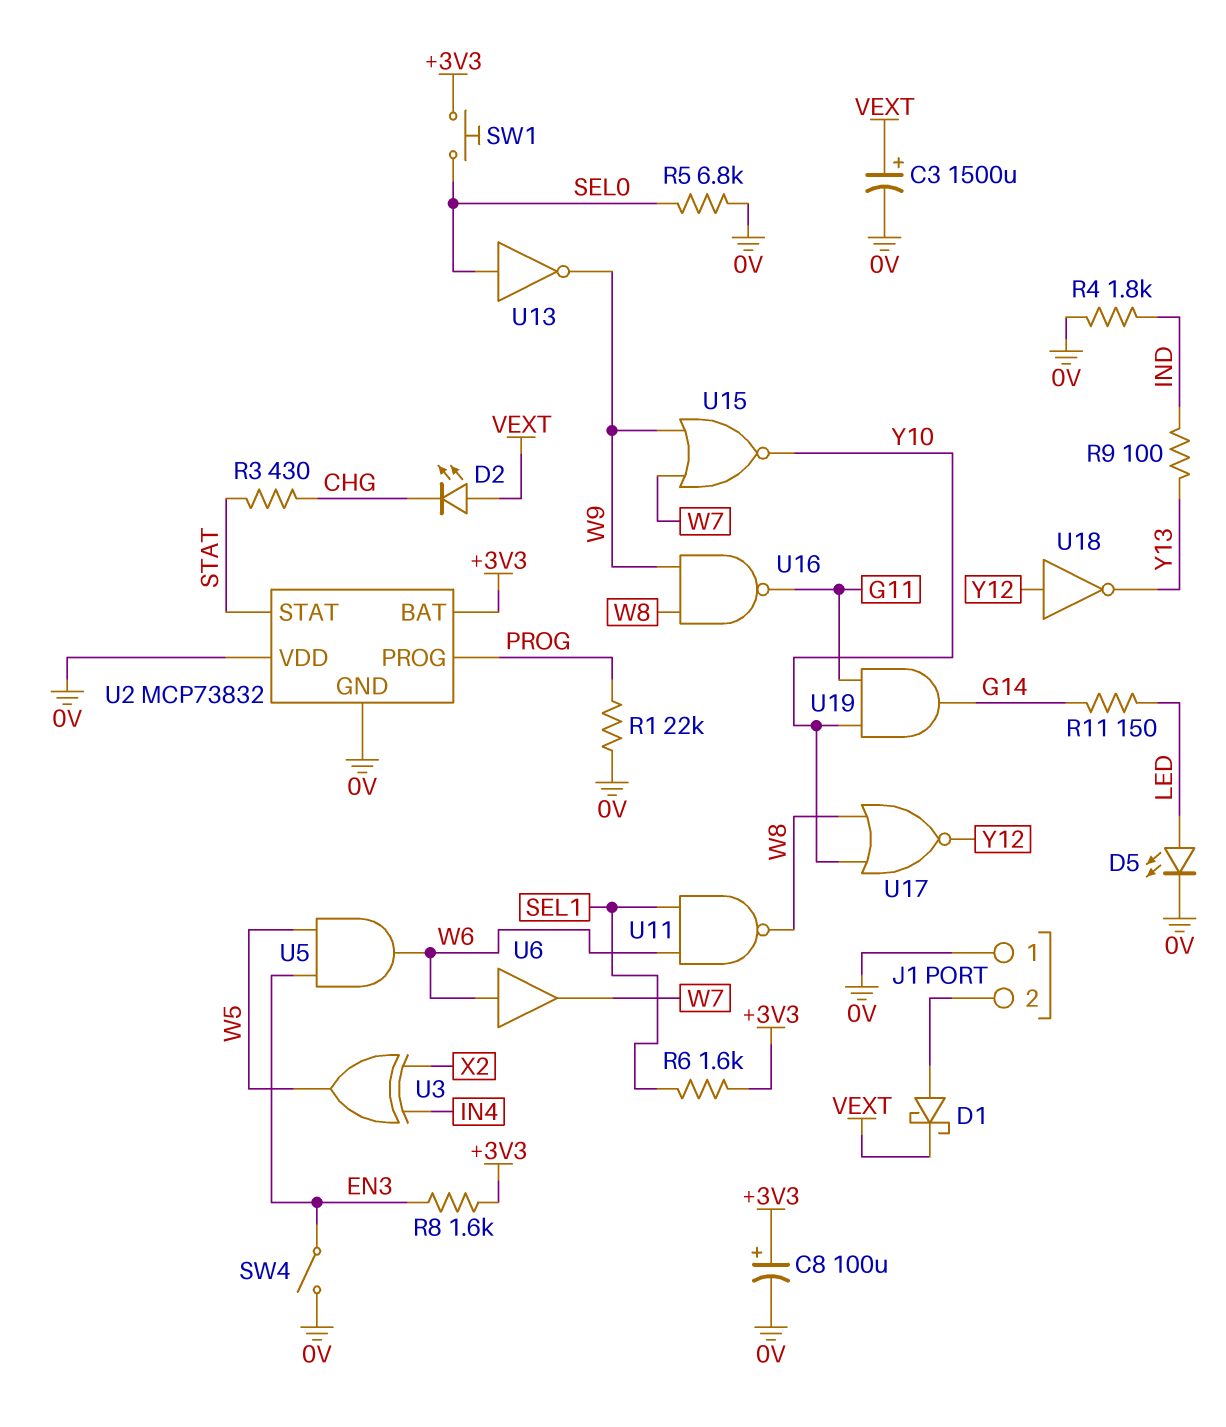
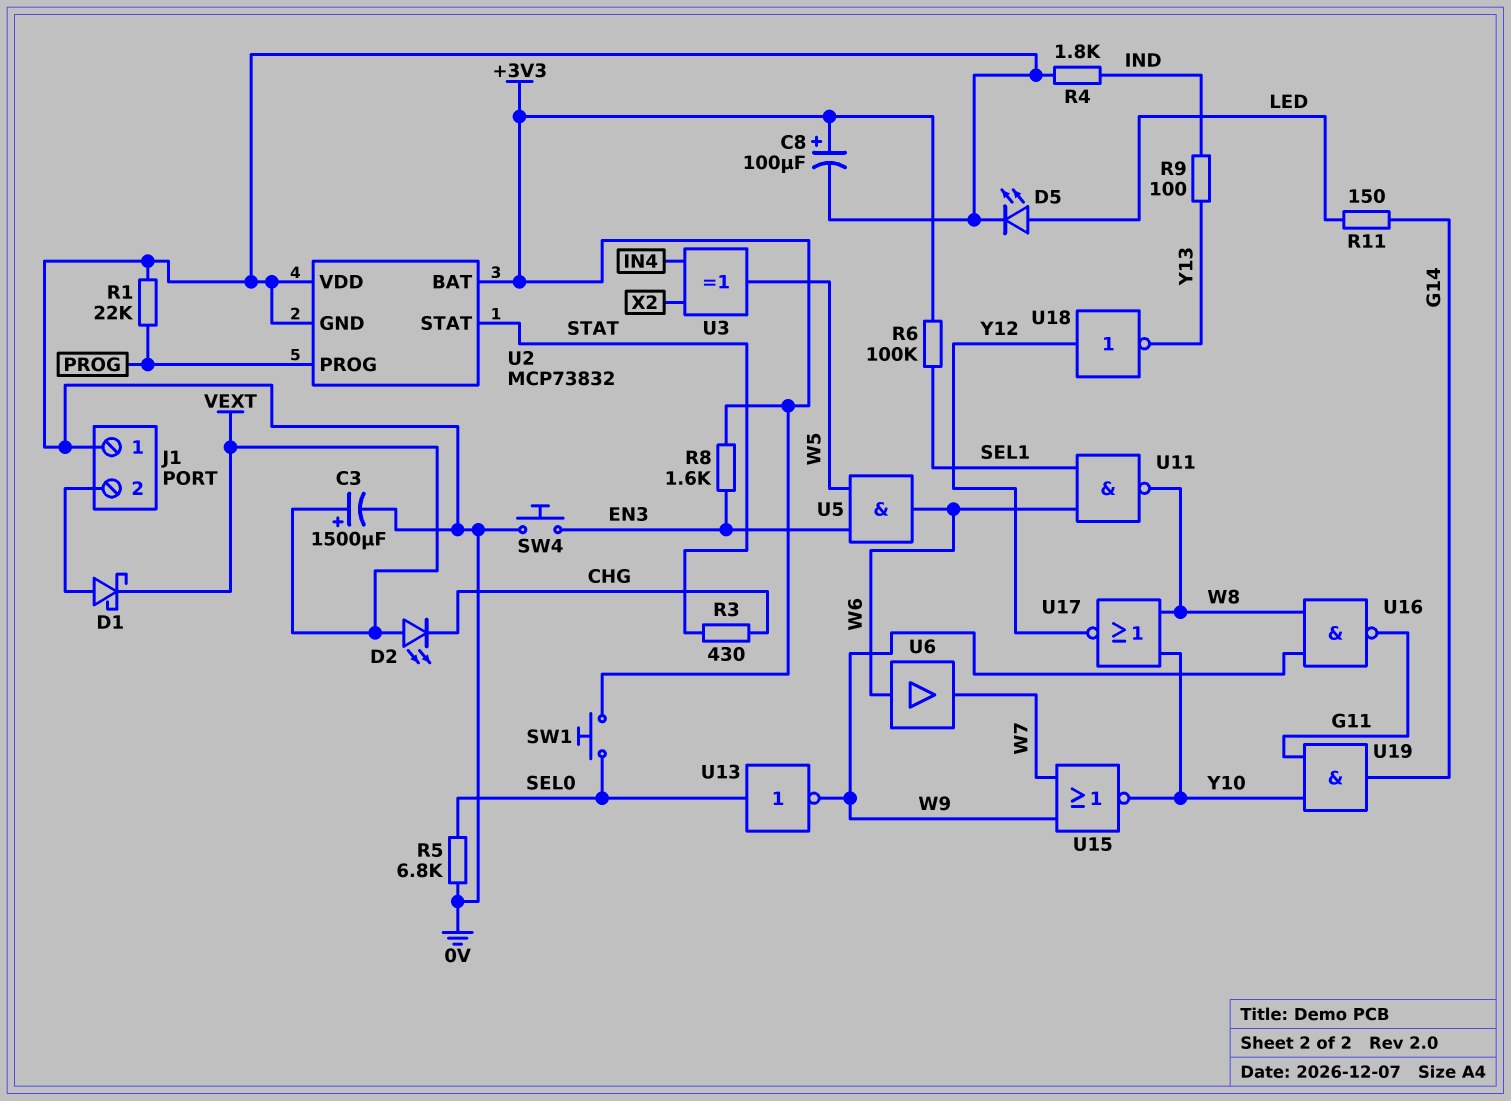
R6: 1.6k (+3V3, SEL1) -> 100k (+3V3, SEL1)
SW4: switch (0V, EN3) -> button (0V, EN3)

